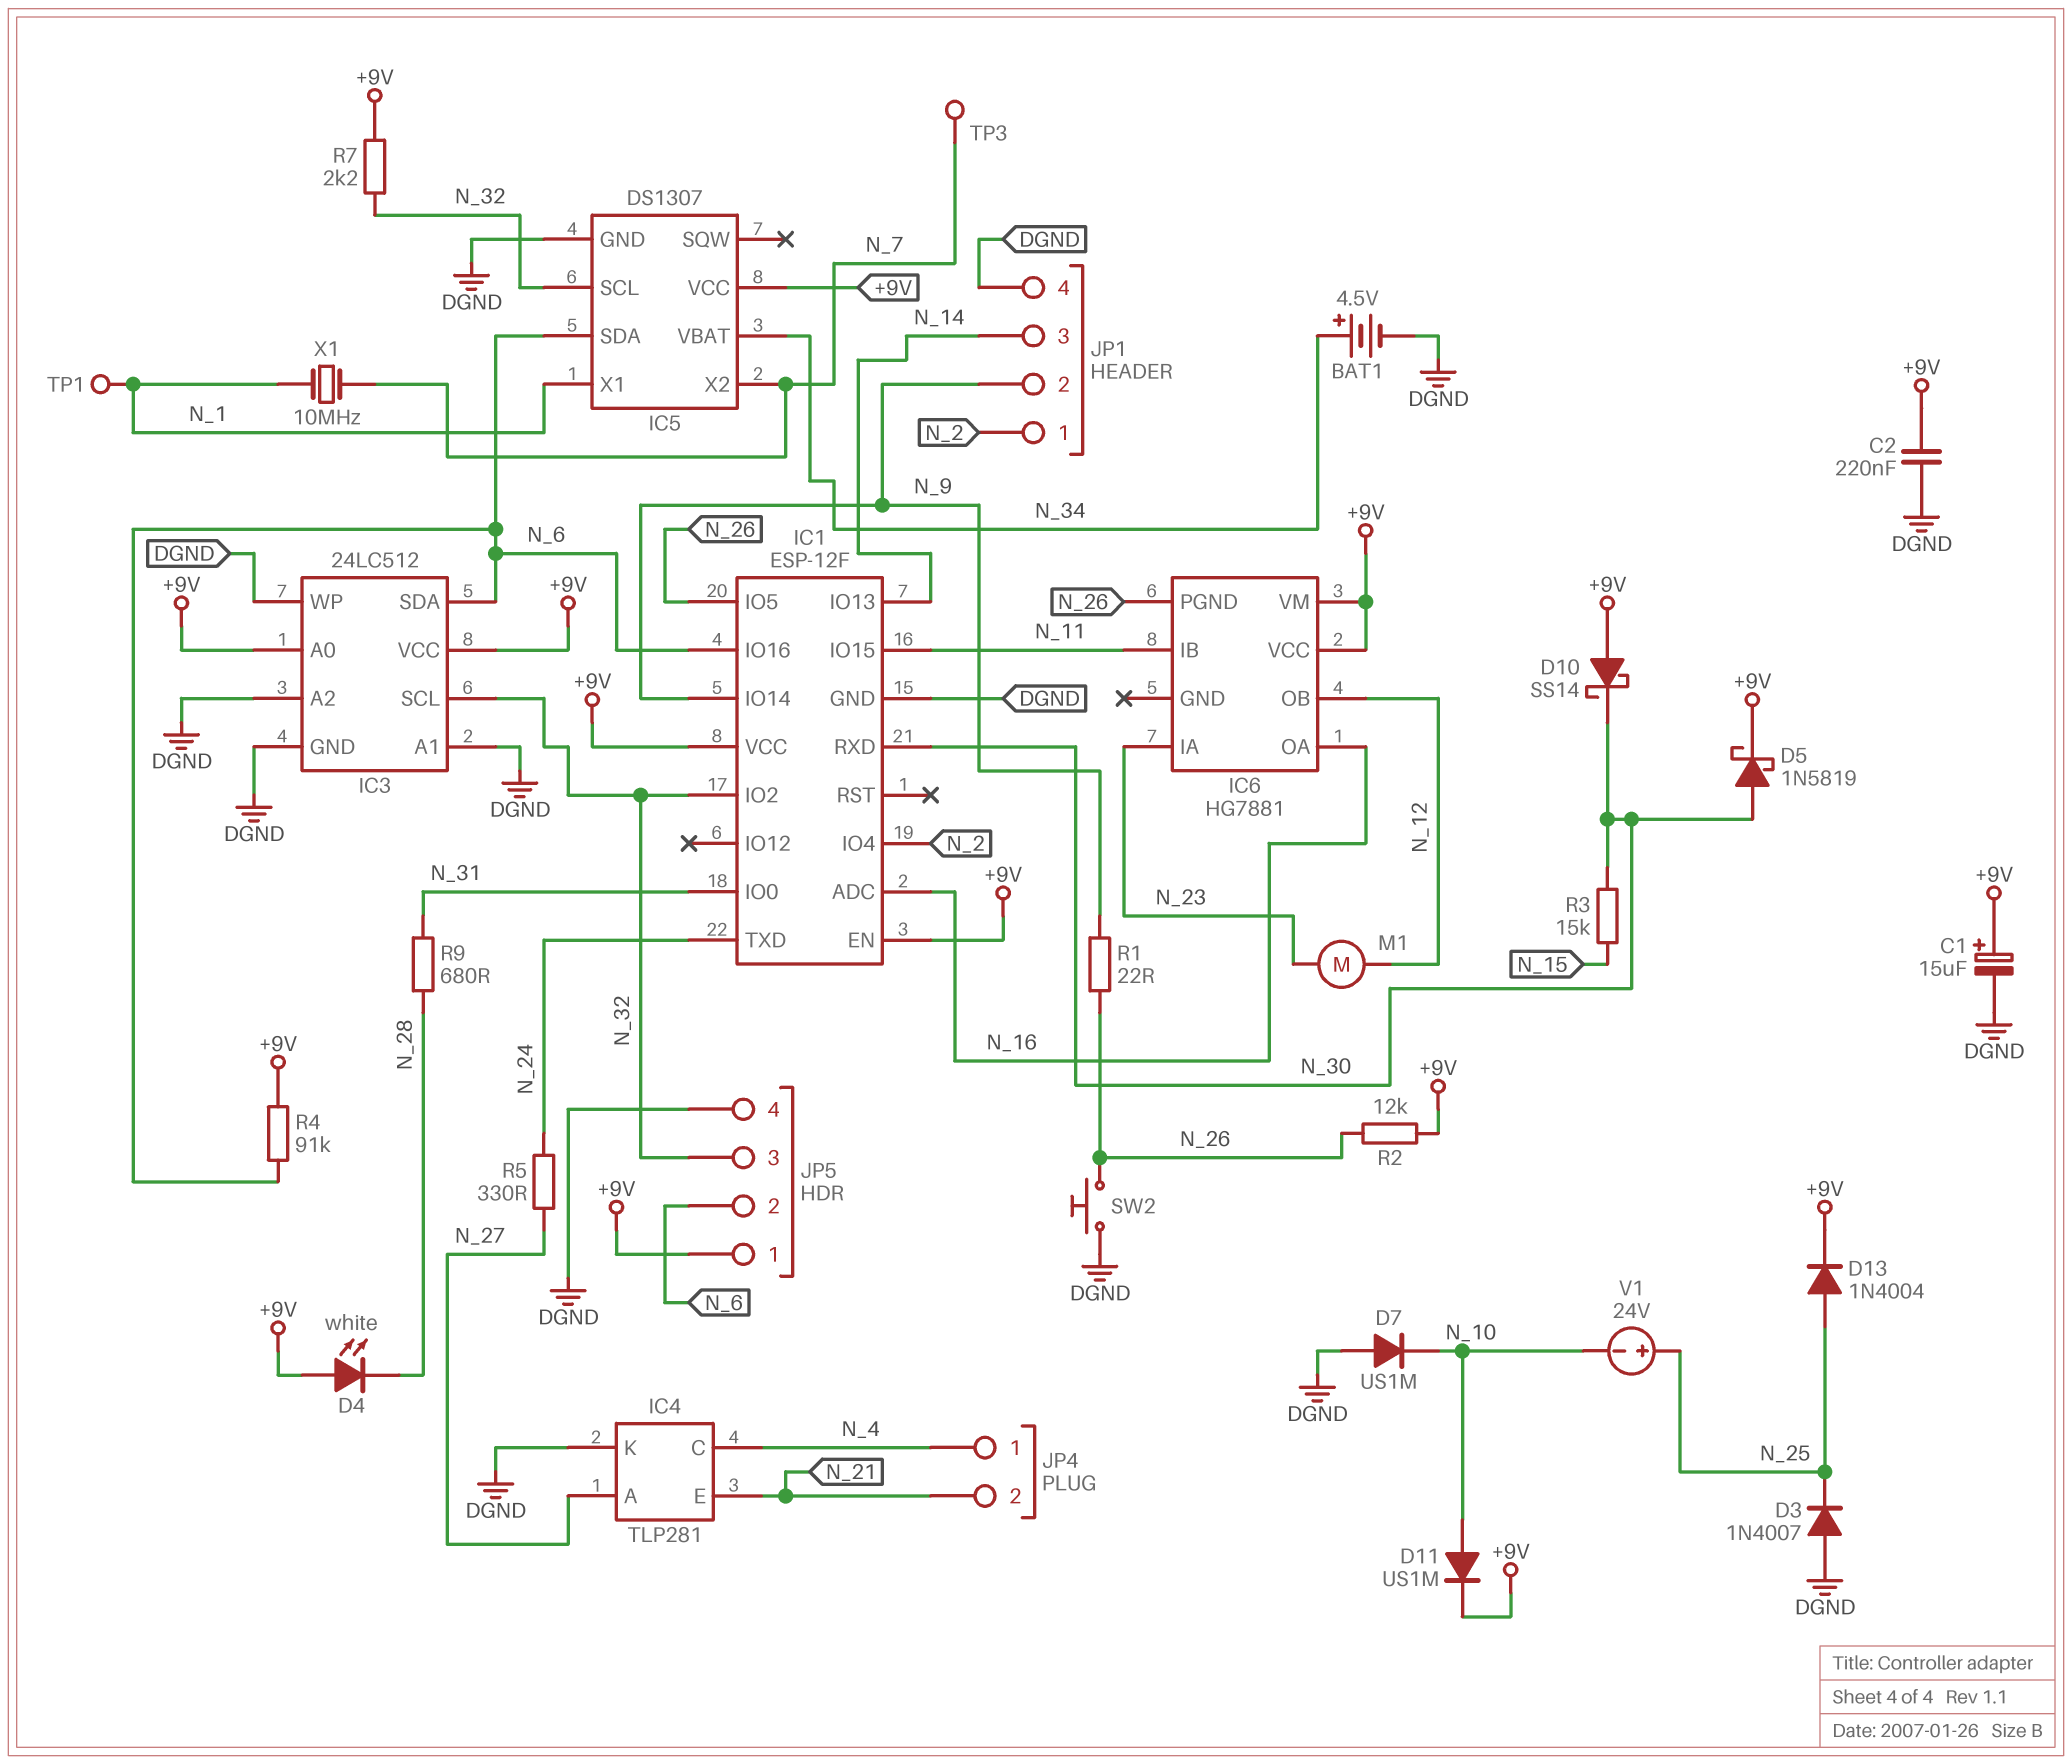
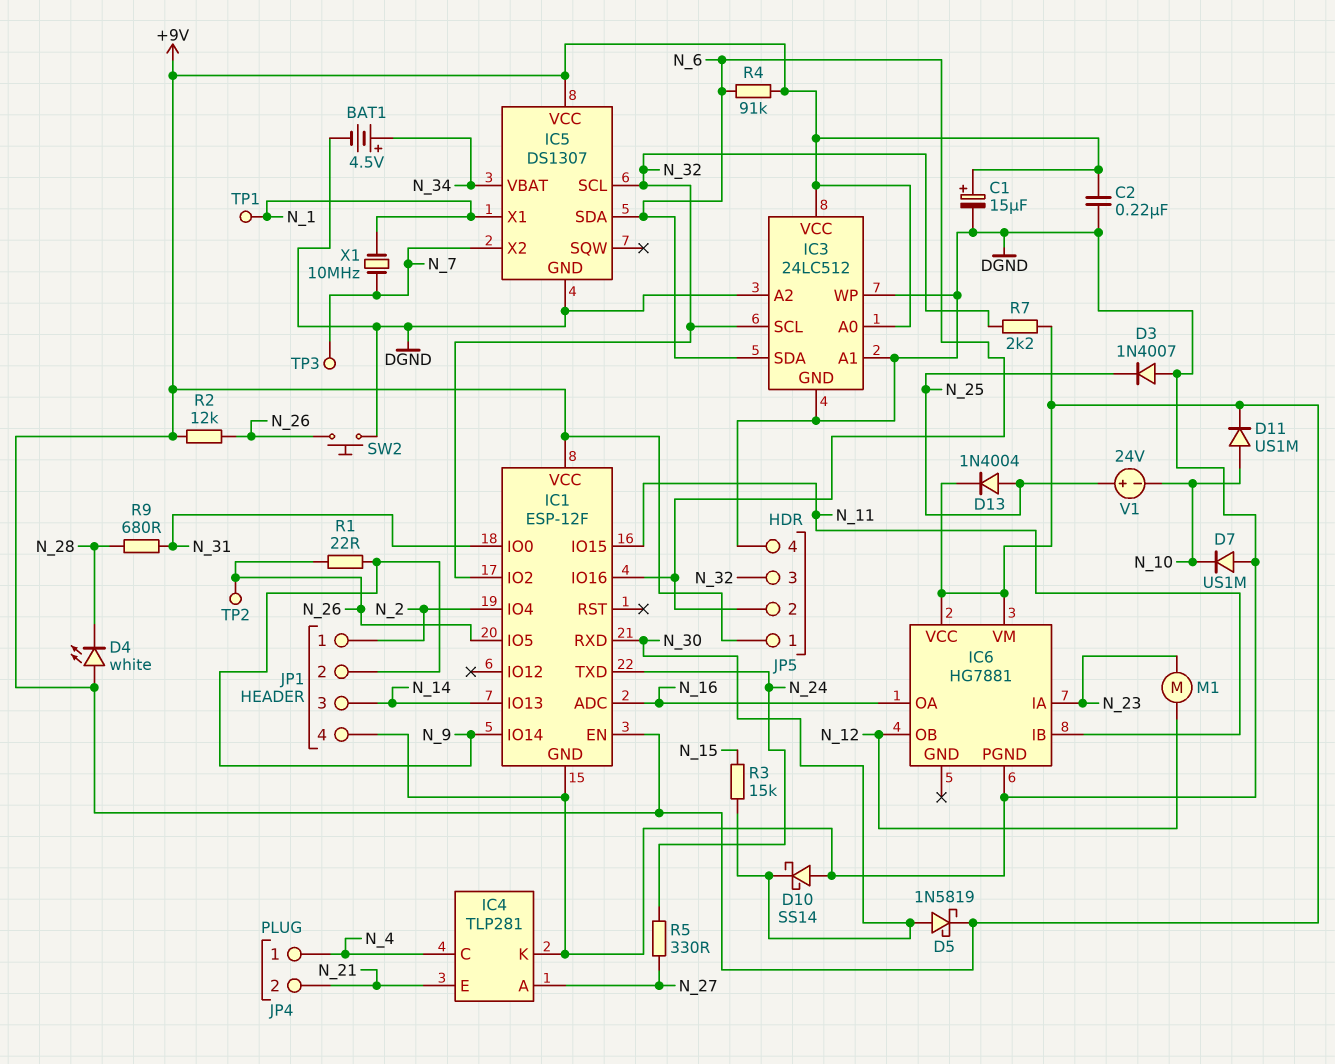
D10: schottky SS14 (A +9V, K N_30) -> schottky SS14 (A DGND, K N_30)
IC6 pin PGND: N_26 -> DGND
TP2: none -> test point (N_26)

